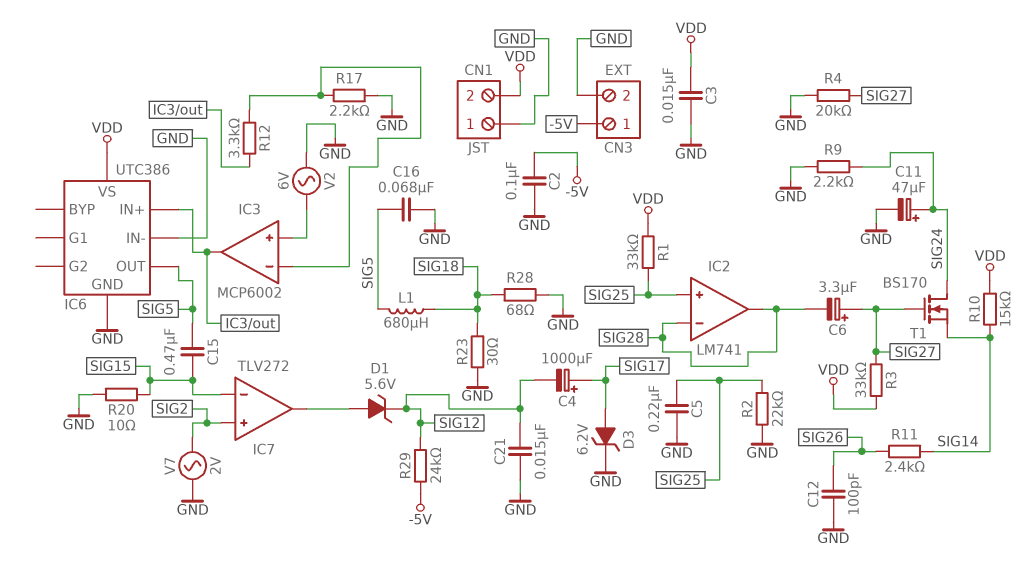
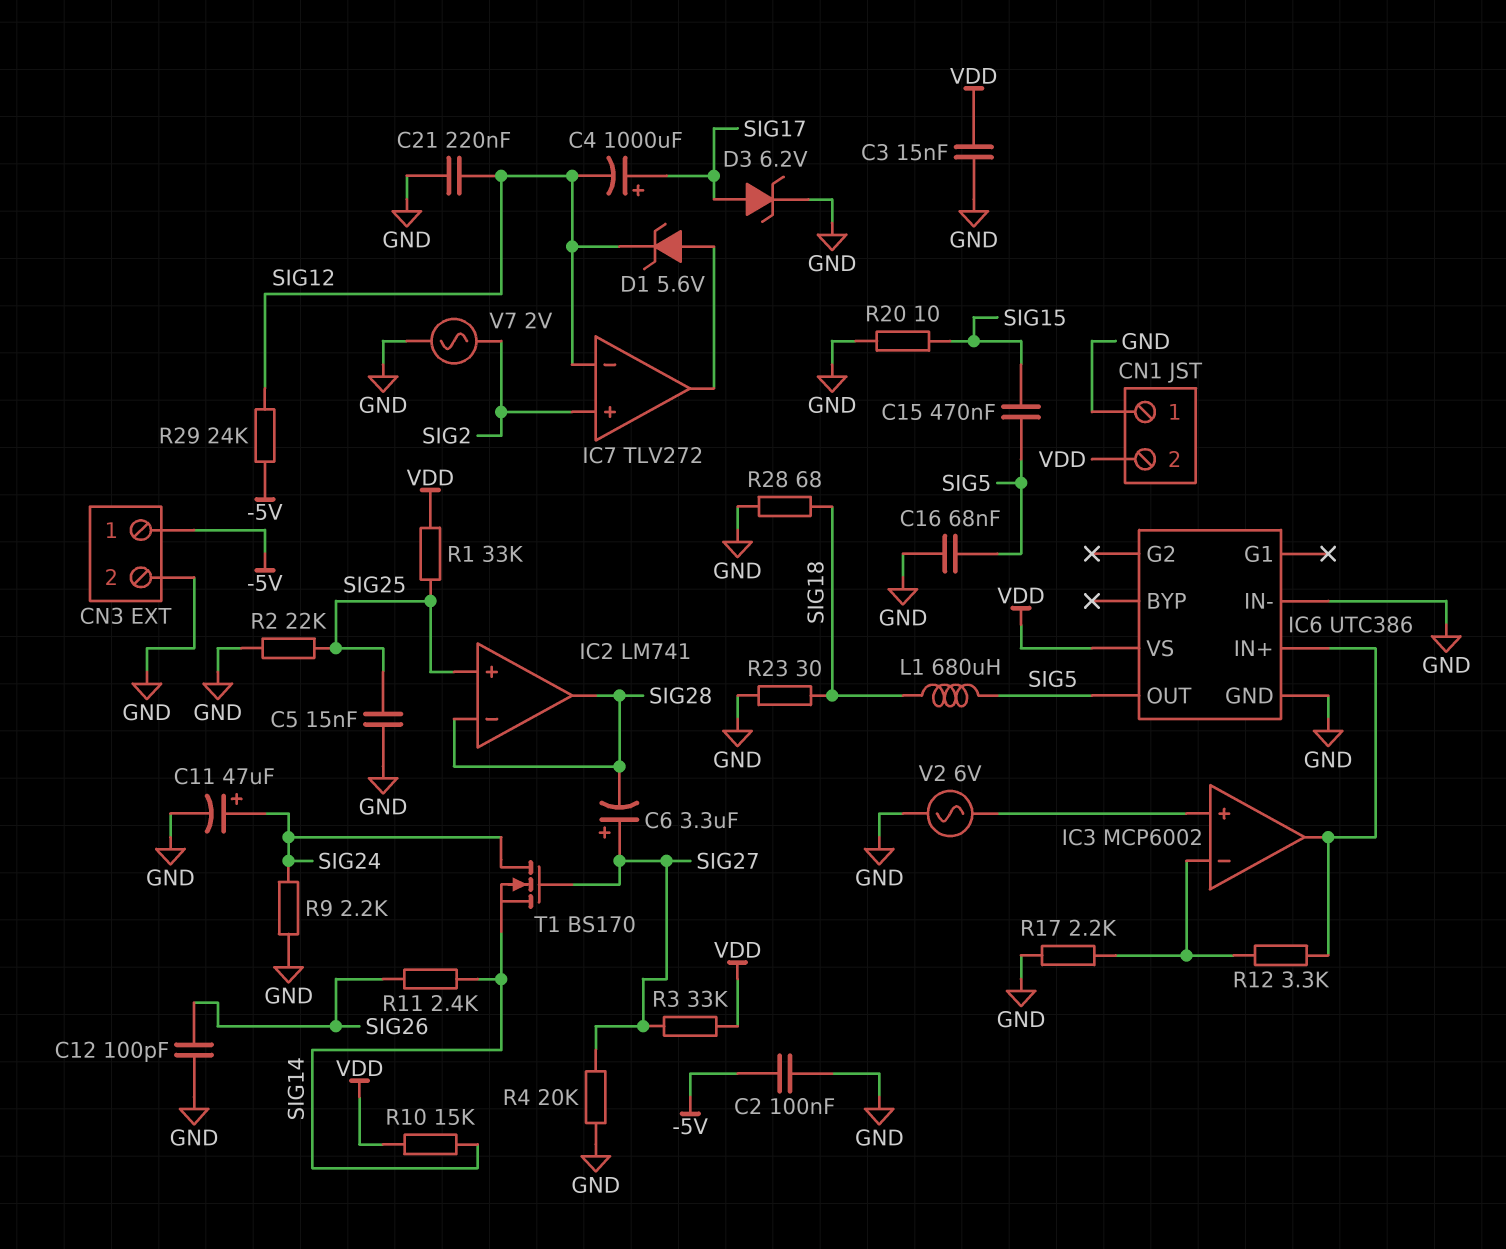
C5: 220nF (GND, SIG25) -> 15nF (GND, SIG25)
C21: 15nF (GND, SIG12) -> 220nF (GND, SIG12)
IC7 pin in-: SIG15 -> SIG12

